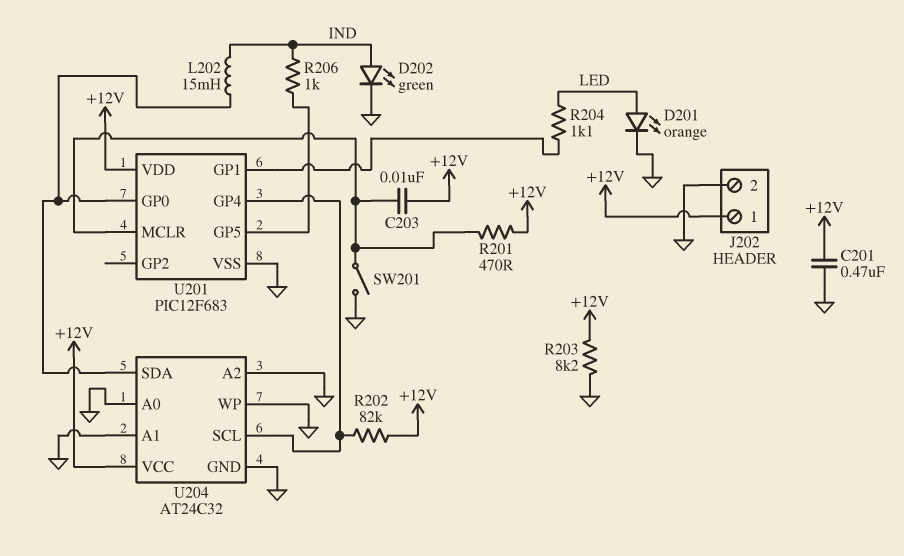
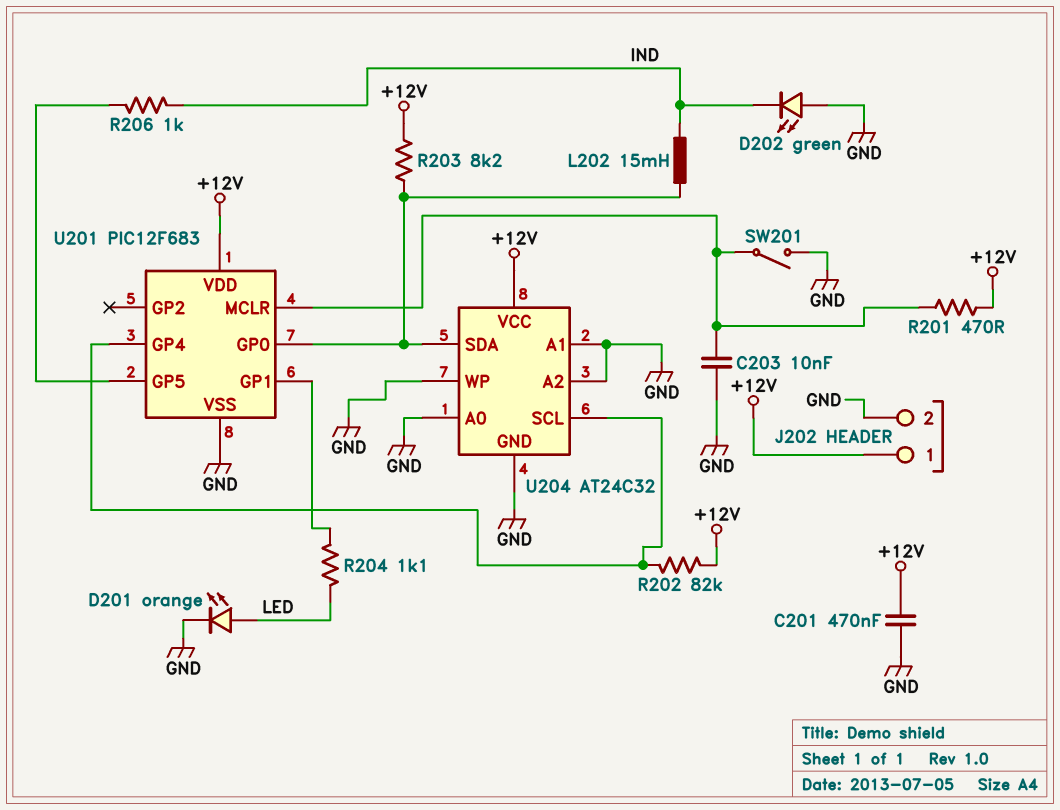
C203: 10nF (+12V, U201/MCLR) -> 10nF (GND, U201/MCLR)
D202: LED green (A IND, K GND) -> LED green (A GND, K IND)
R203: 8.2k (+12V, GND) -> 8.2k (+12V, U201/GP0)

